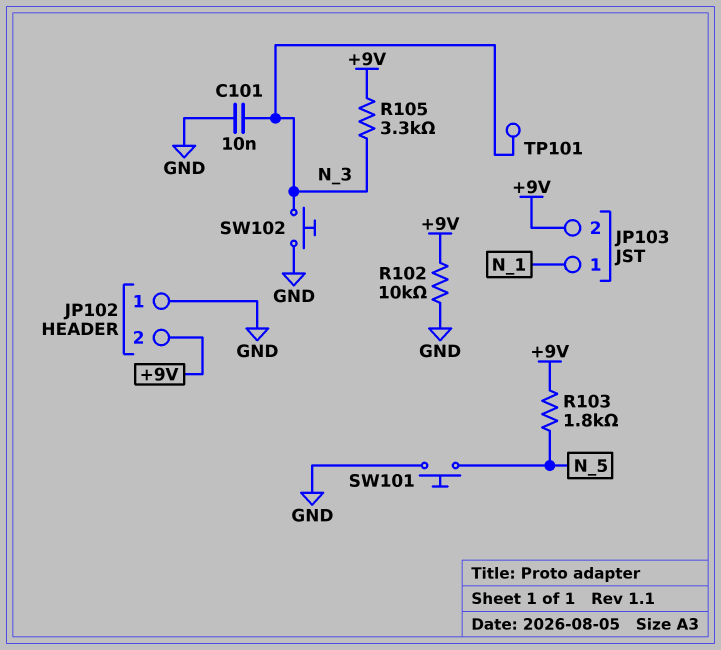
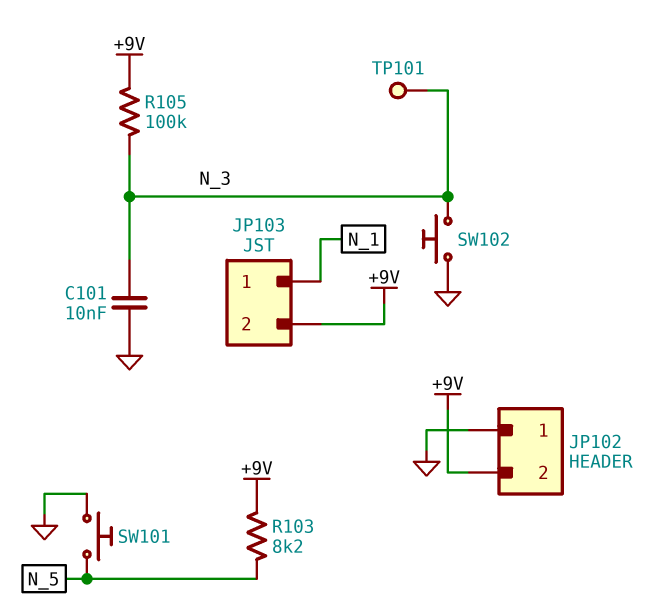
R102: 10k (+9V, GND) -> none
R103: 1.8k (+9V, N_5) -> 8.2k (+9V, N_5)
R105: 3.3k (+9V, N_3) -> 100k (+9V, N_3)

